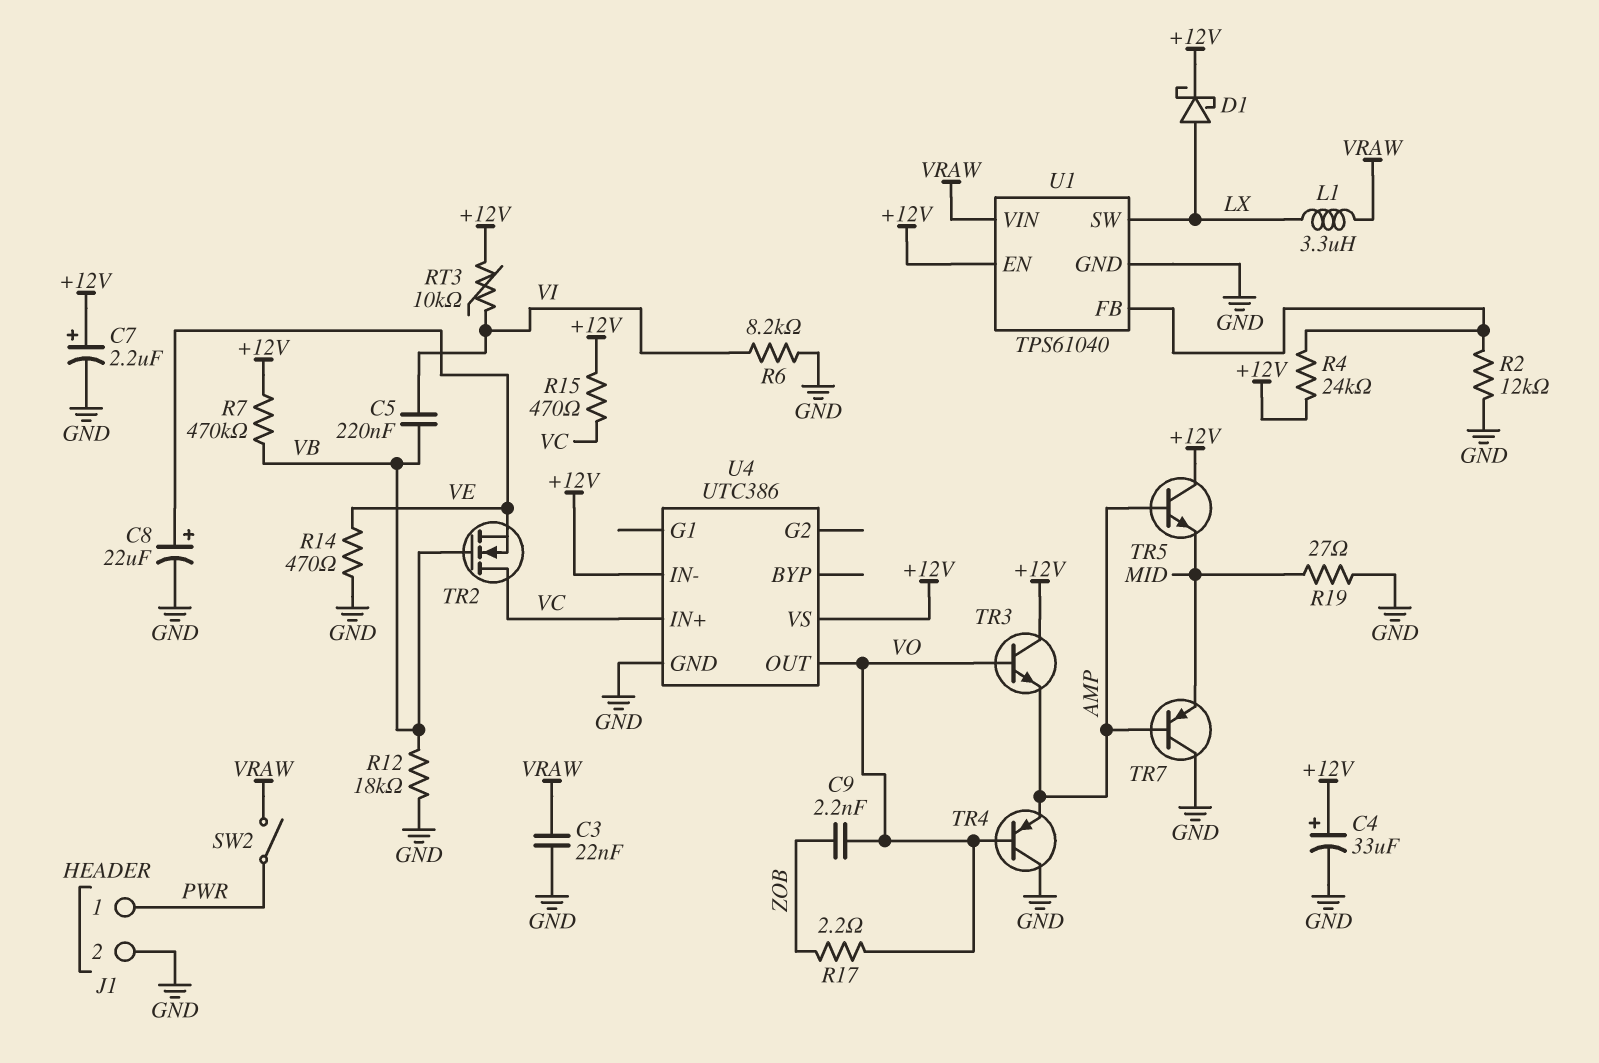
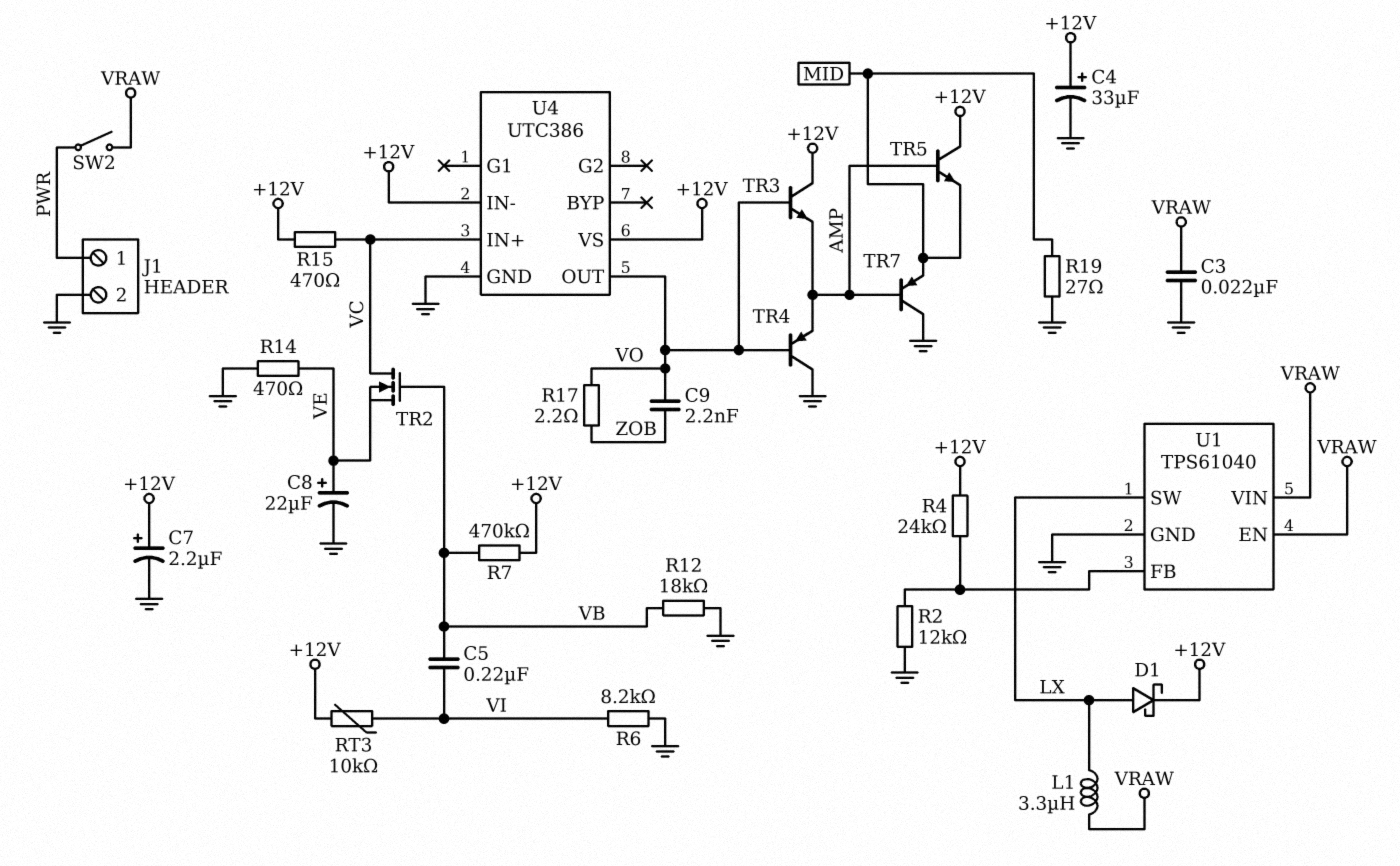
U1 pin EN: +12V -> VRAW

